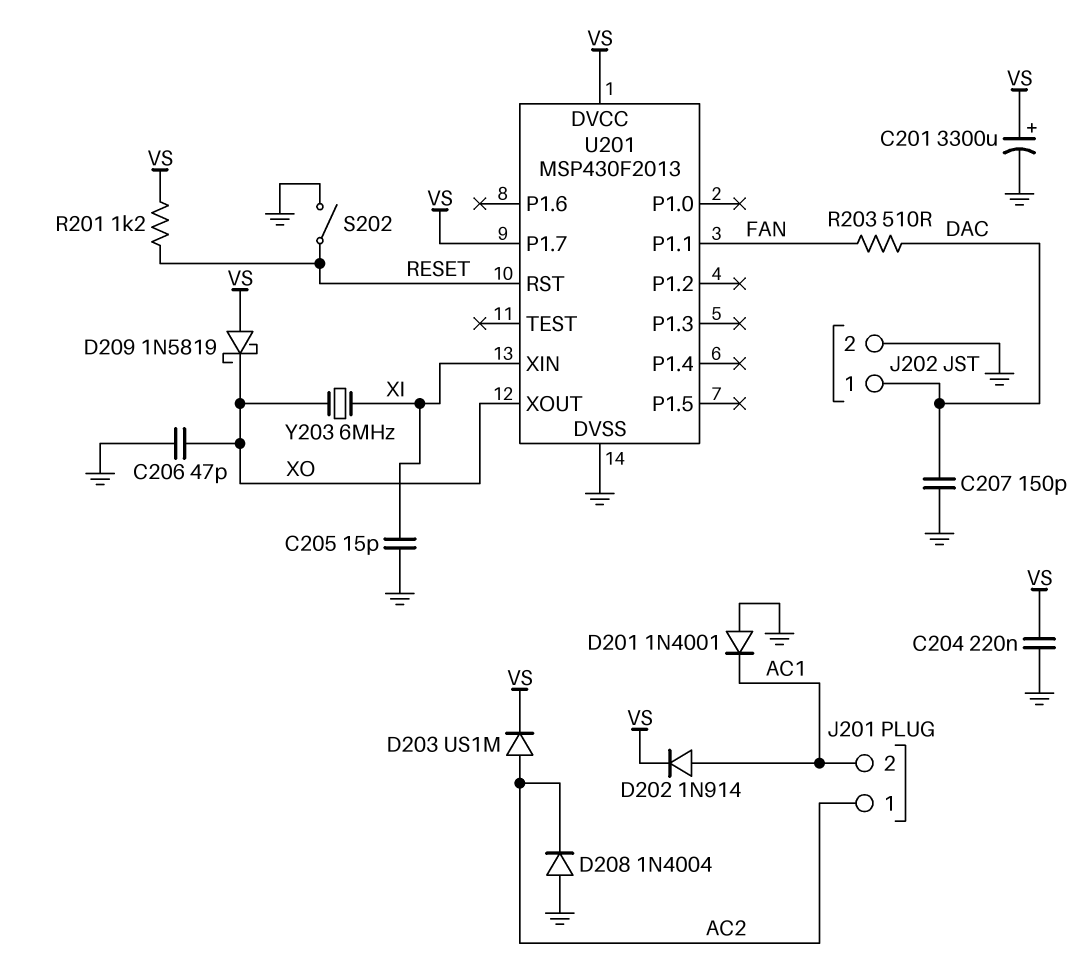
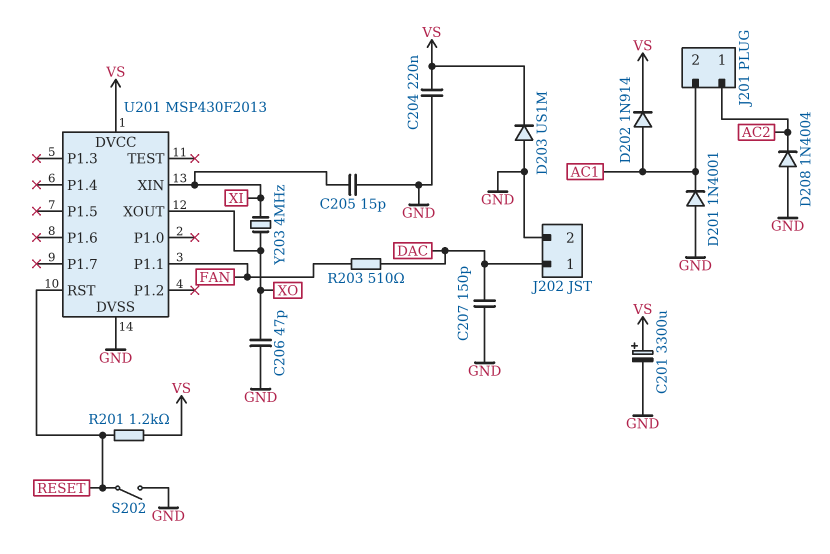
D203: diode US1M (A AC2, K VS) -> diode US1M (A GND, K VS)
D209: schottky 1N5819 (A VS, K XO) -> none
U201 pin P1.7: VS -> none
Y203: 6MHz (XI, XO) -> 4MHz (XI, XO)

